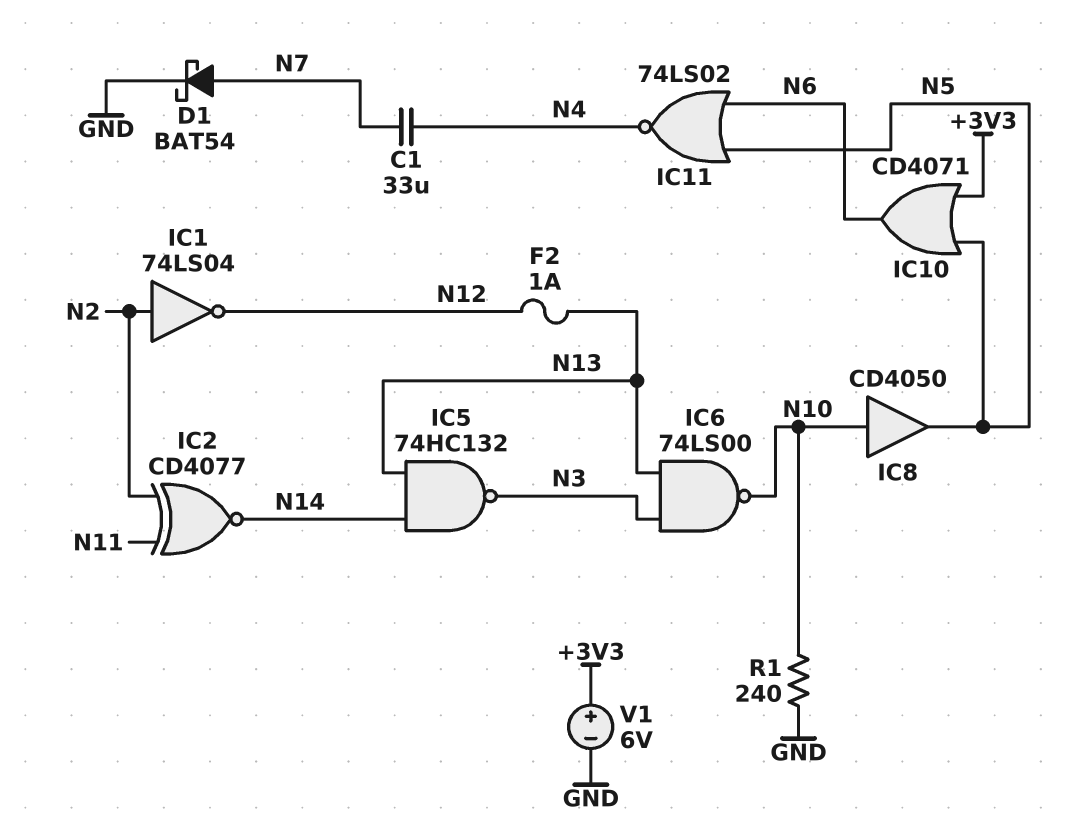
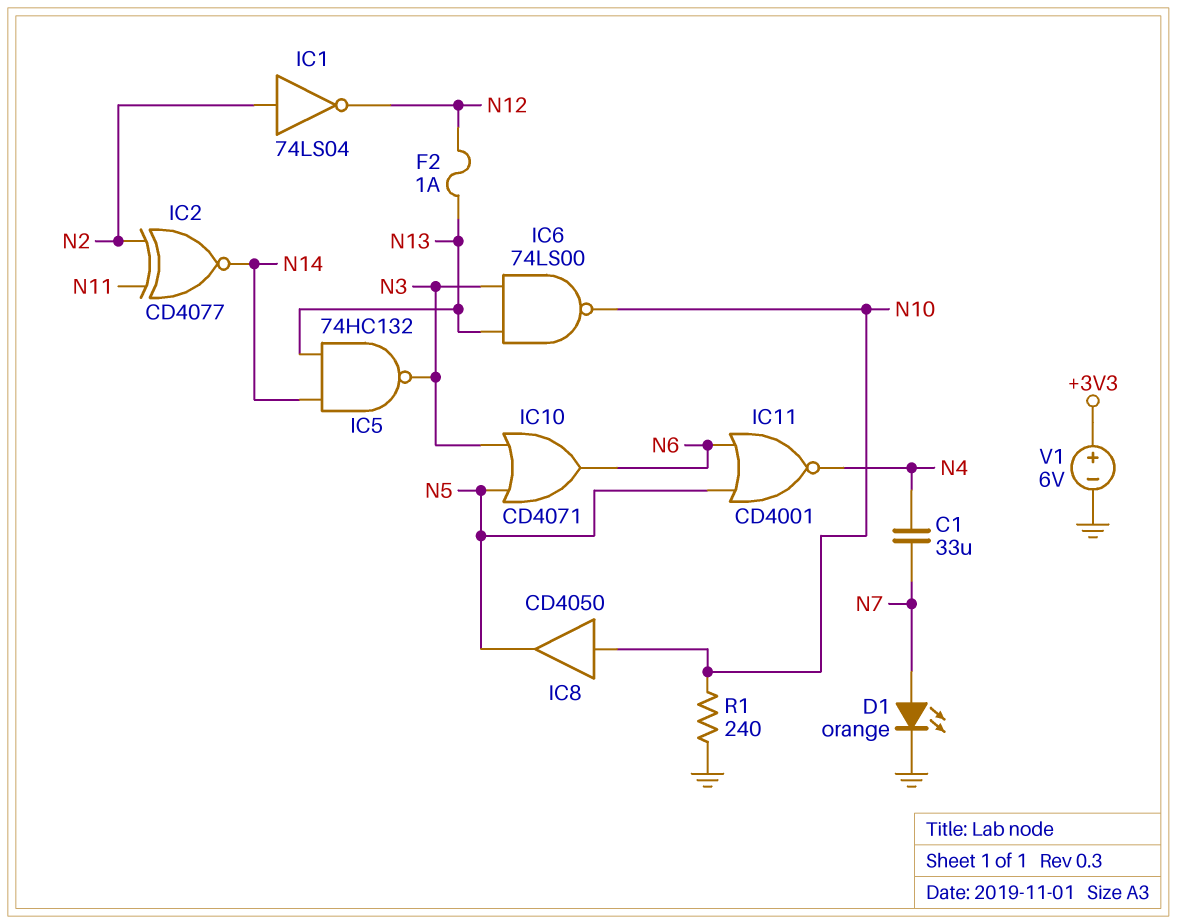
D1: schottky BAT54 (A N7, K GND) -> LED orange (A N7, K GND)
IC10: OR CD4071 (in +3V3, in N5, out N6) -> OR CD4071 (in N3, in N5, out N6)
IC11: NOR 74LS02 (in N5, in N6, out N4) -> NOR CD4001 (in N5, in N6, out N4)

